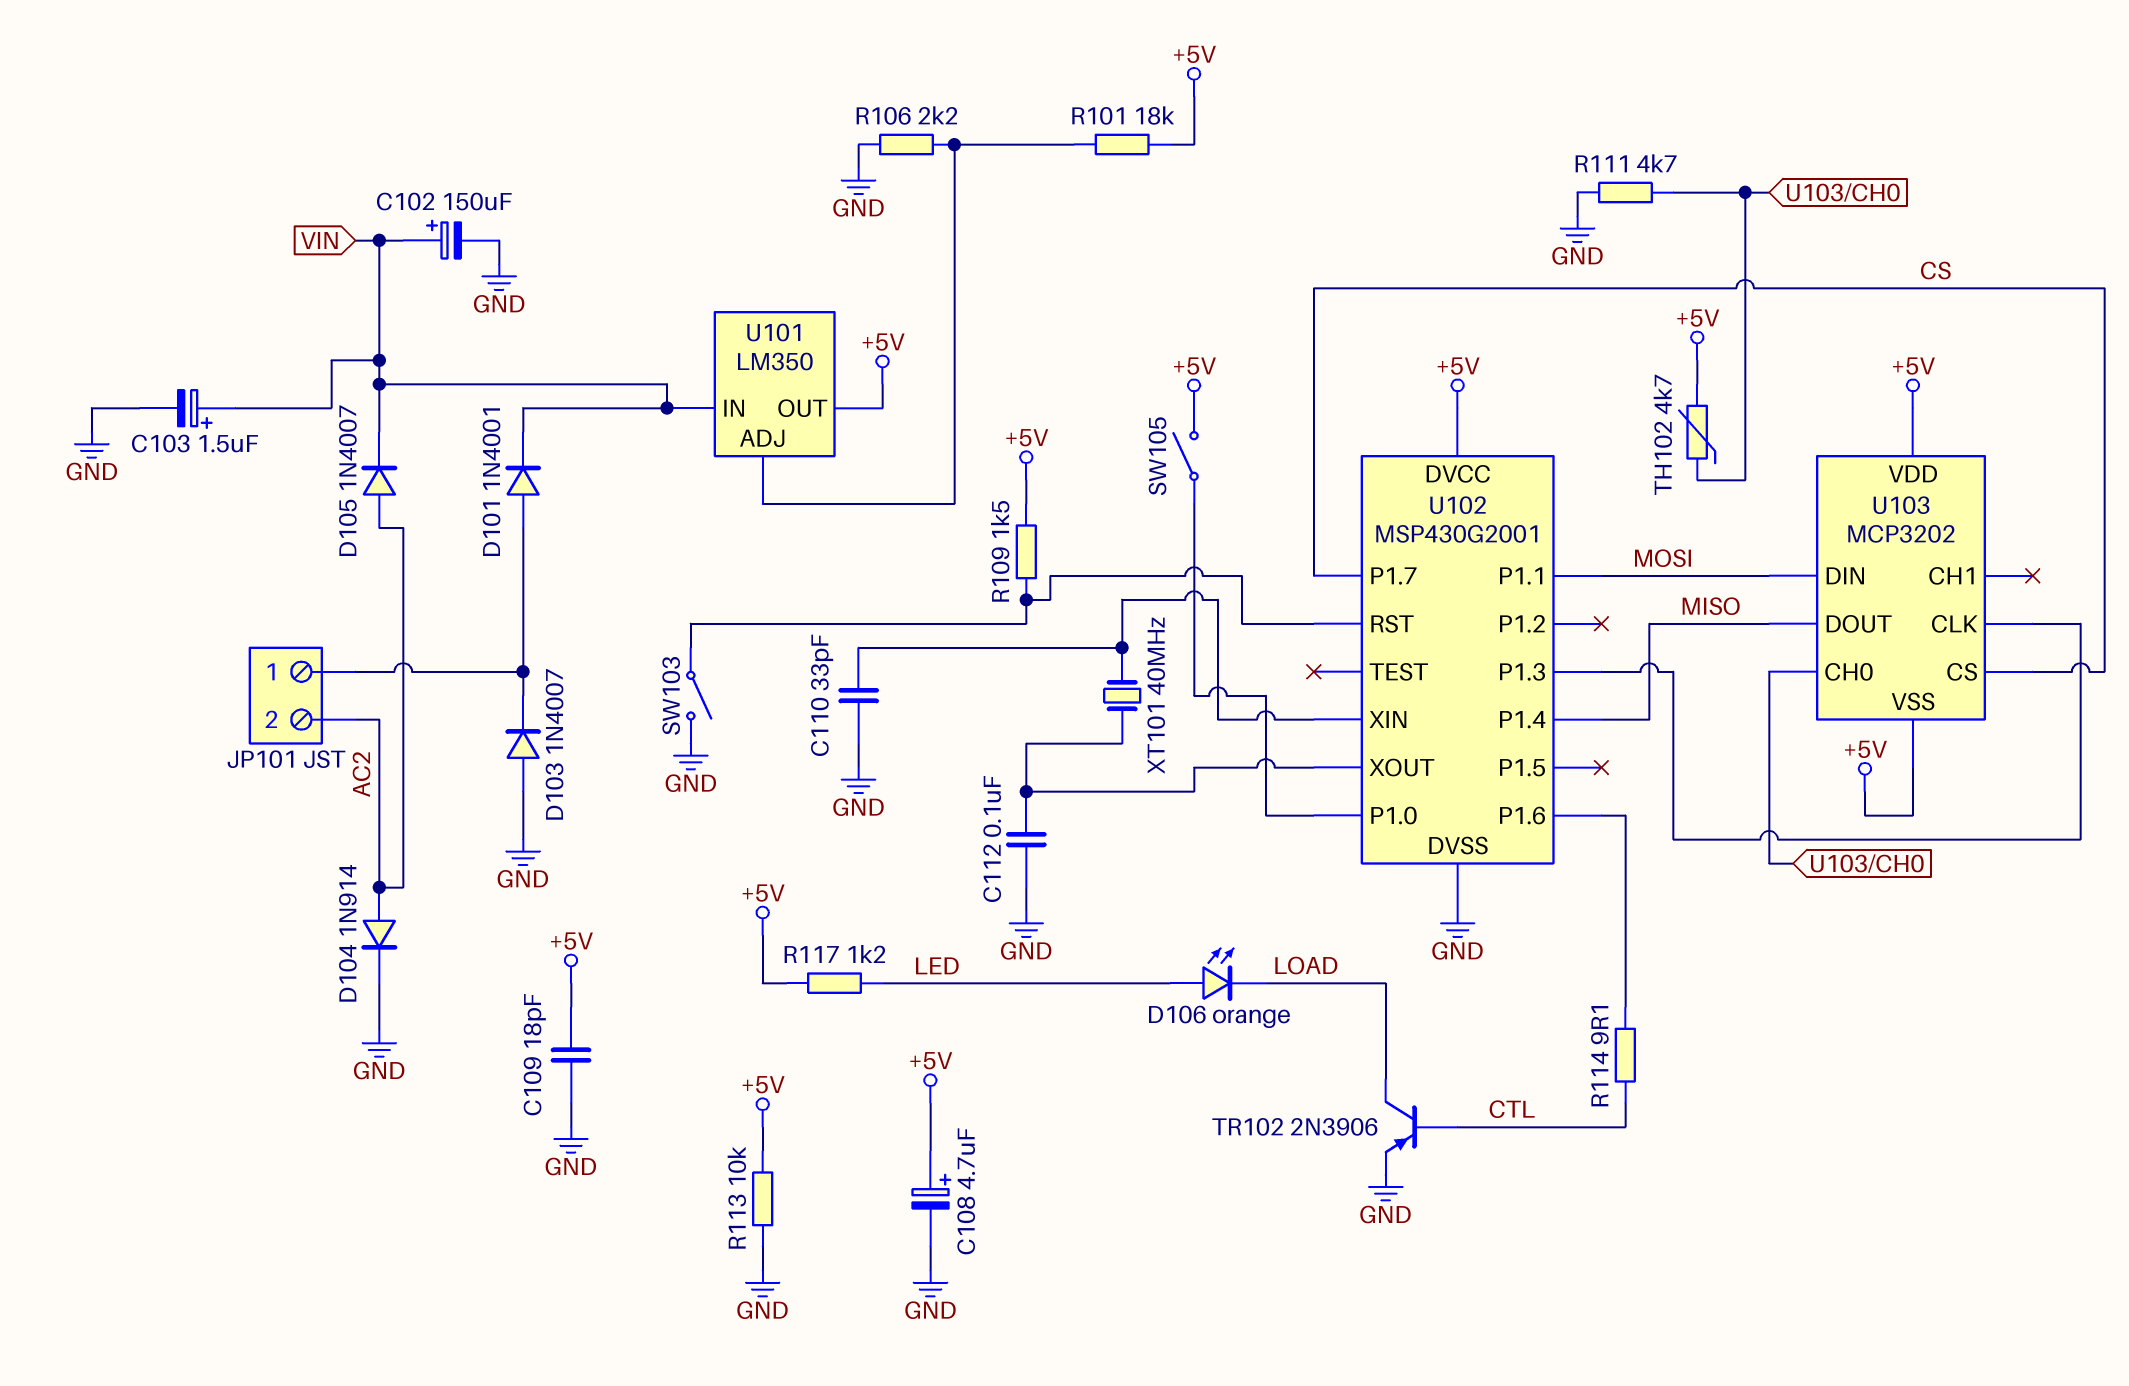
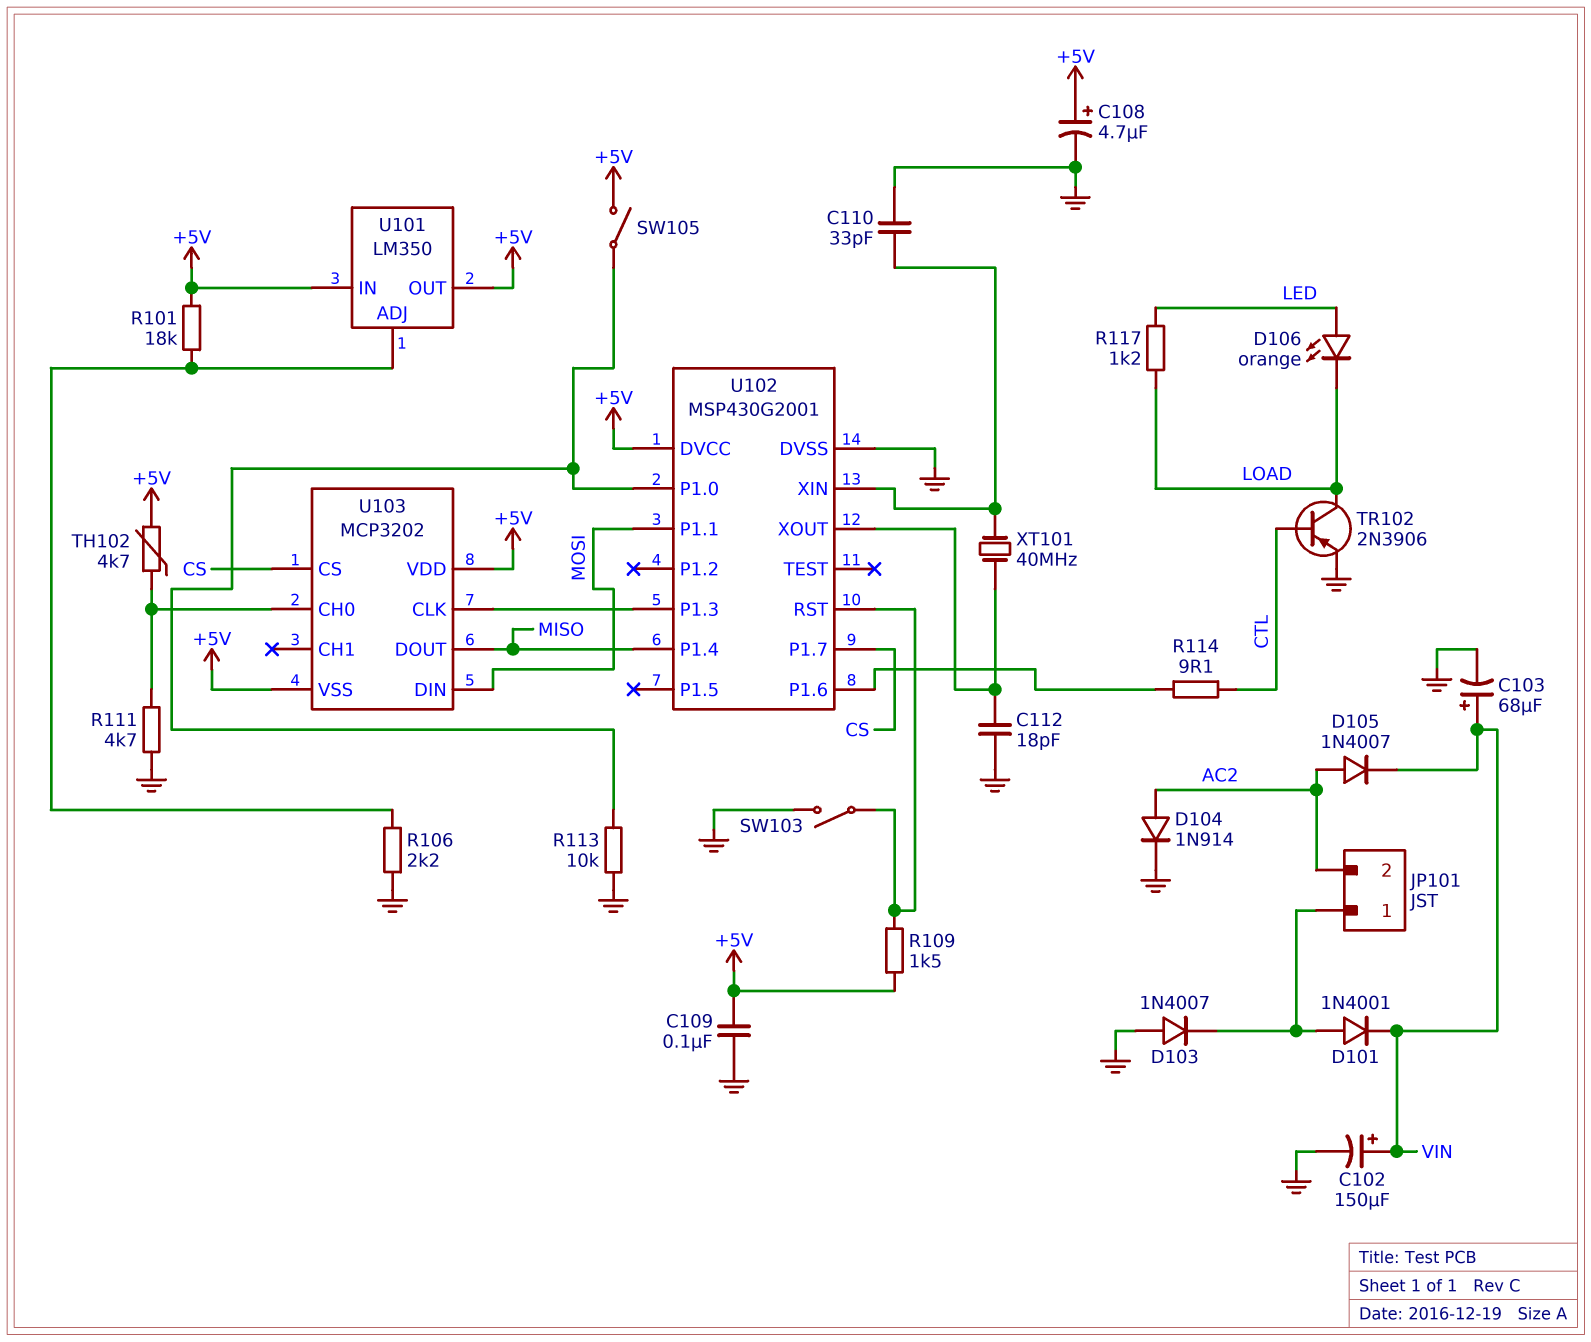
C103: 1.5uF (plus VIN, minus GND) -> 68uF (plus VIN, minus GND)
C109: 18pF (+5V, GND) -> 100nF (+5V, GND)
C112: 100nF (GND, U102/XOUT) -> 18pF (GND, U102/XOUT)
R113: 10k (+5V, GND) -> 10k (GND, U102/P1.0)
R117: 1.2k (+5V, LED) -> 1.2k (LED, LOAD)
U101 pin IN: VIN -> +5V

